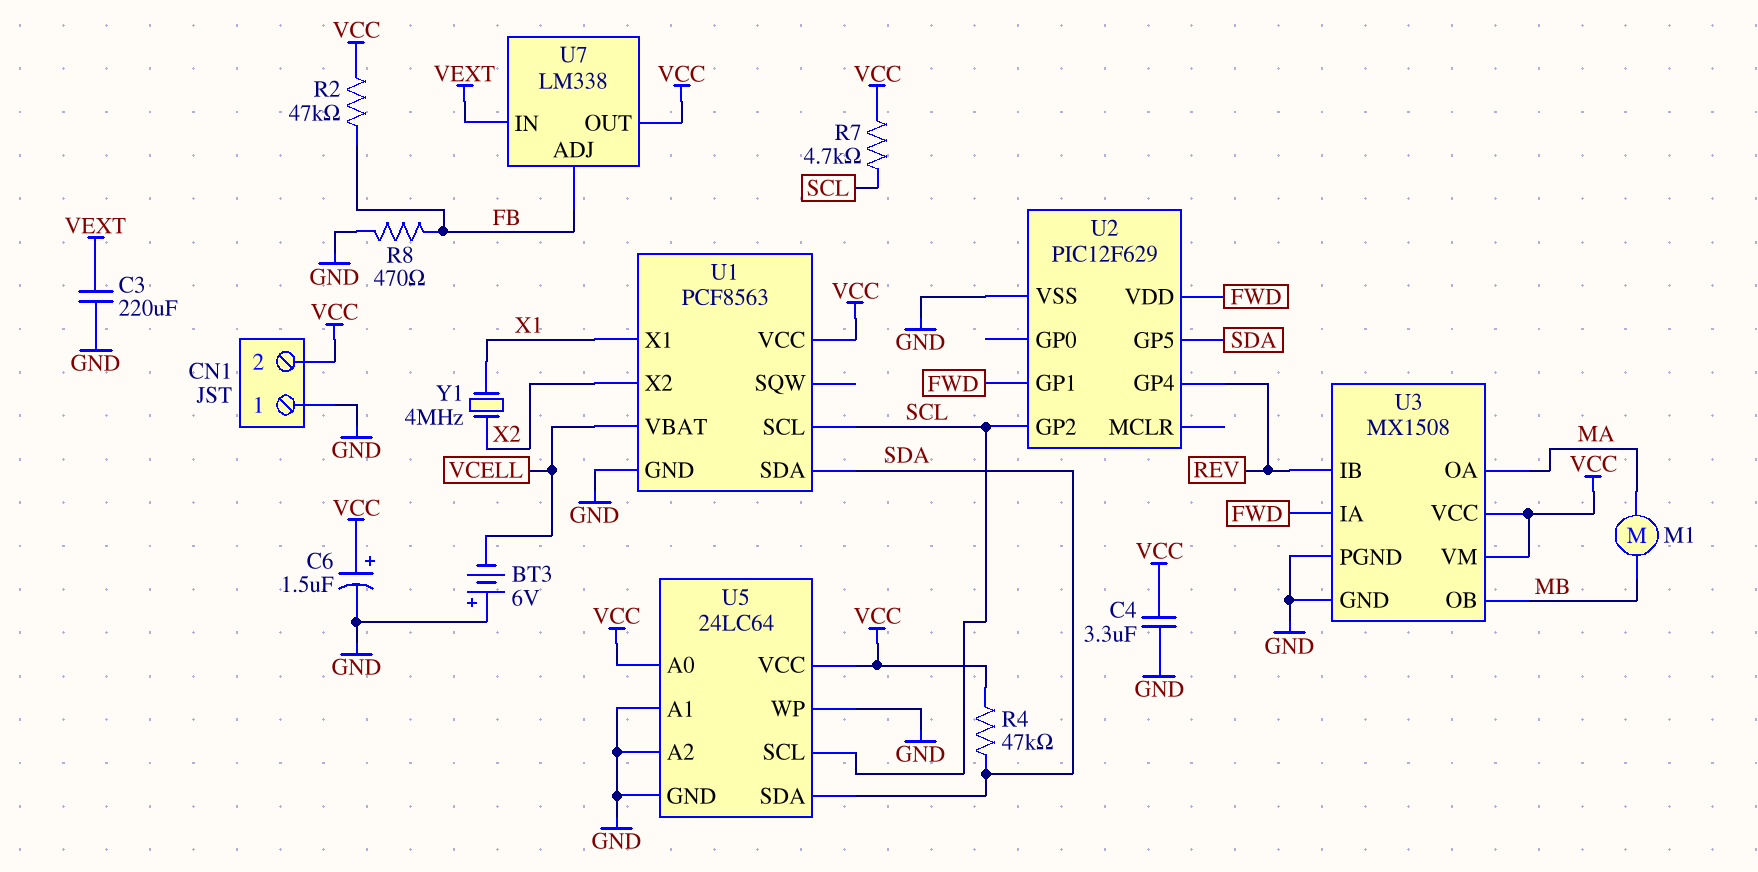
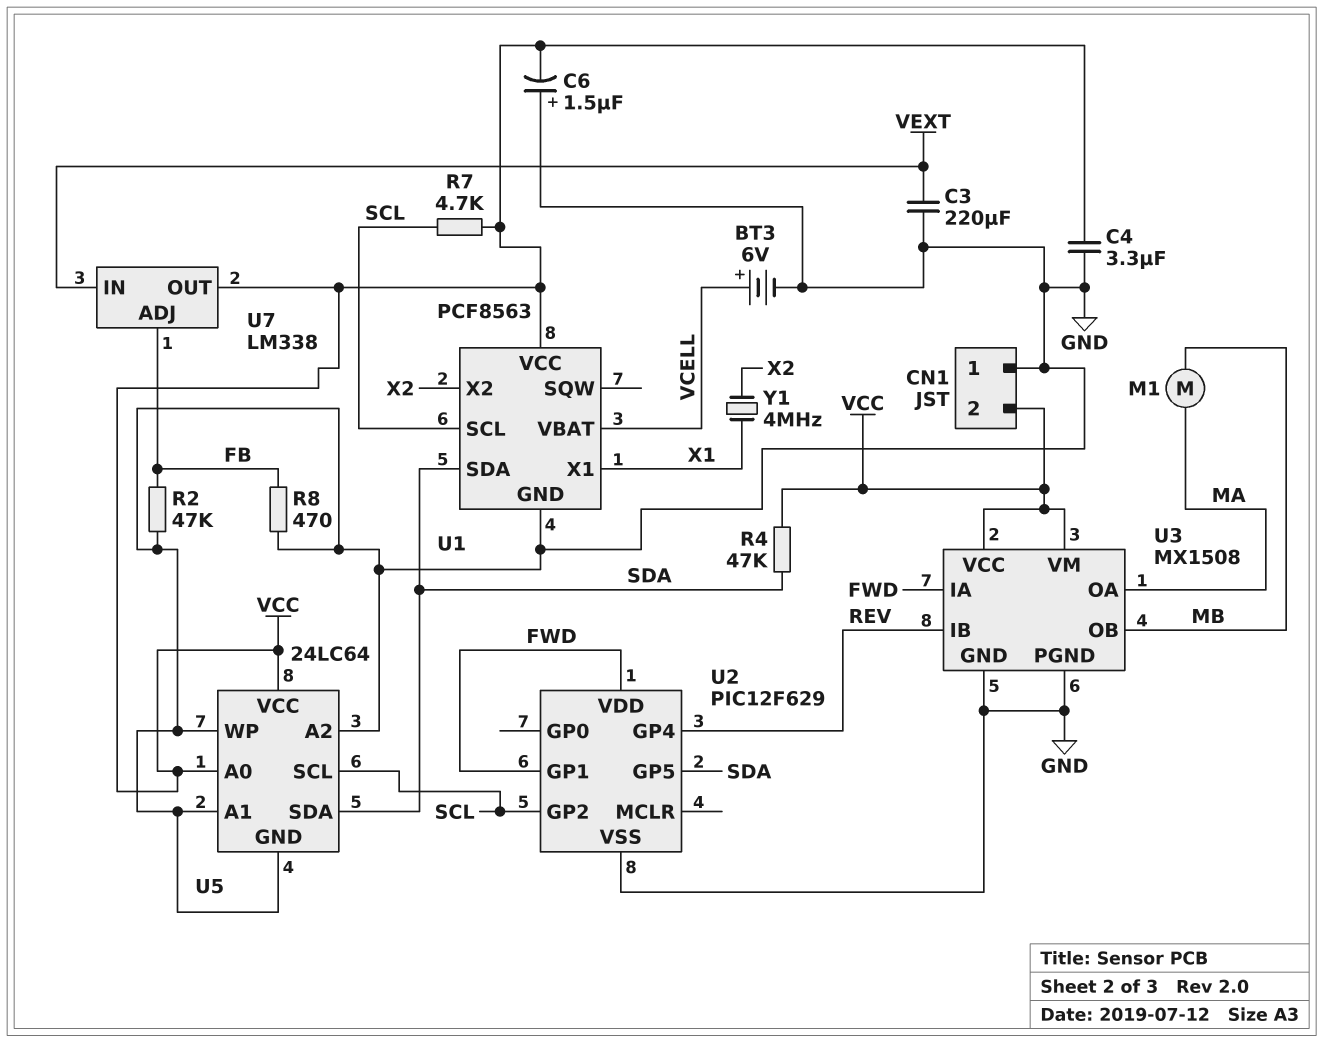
BT3: 6V (plus GND, minus VCELL) -> 6V (plus VCELL, minus GND)
C6: 1.5uF (plus VCC, minus GND) -> 1.5uF (plus GND, minus VCC)
R2: 47k (FB, VCC) -> 47k (FB, GND)

